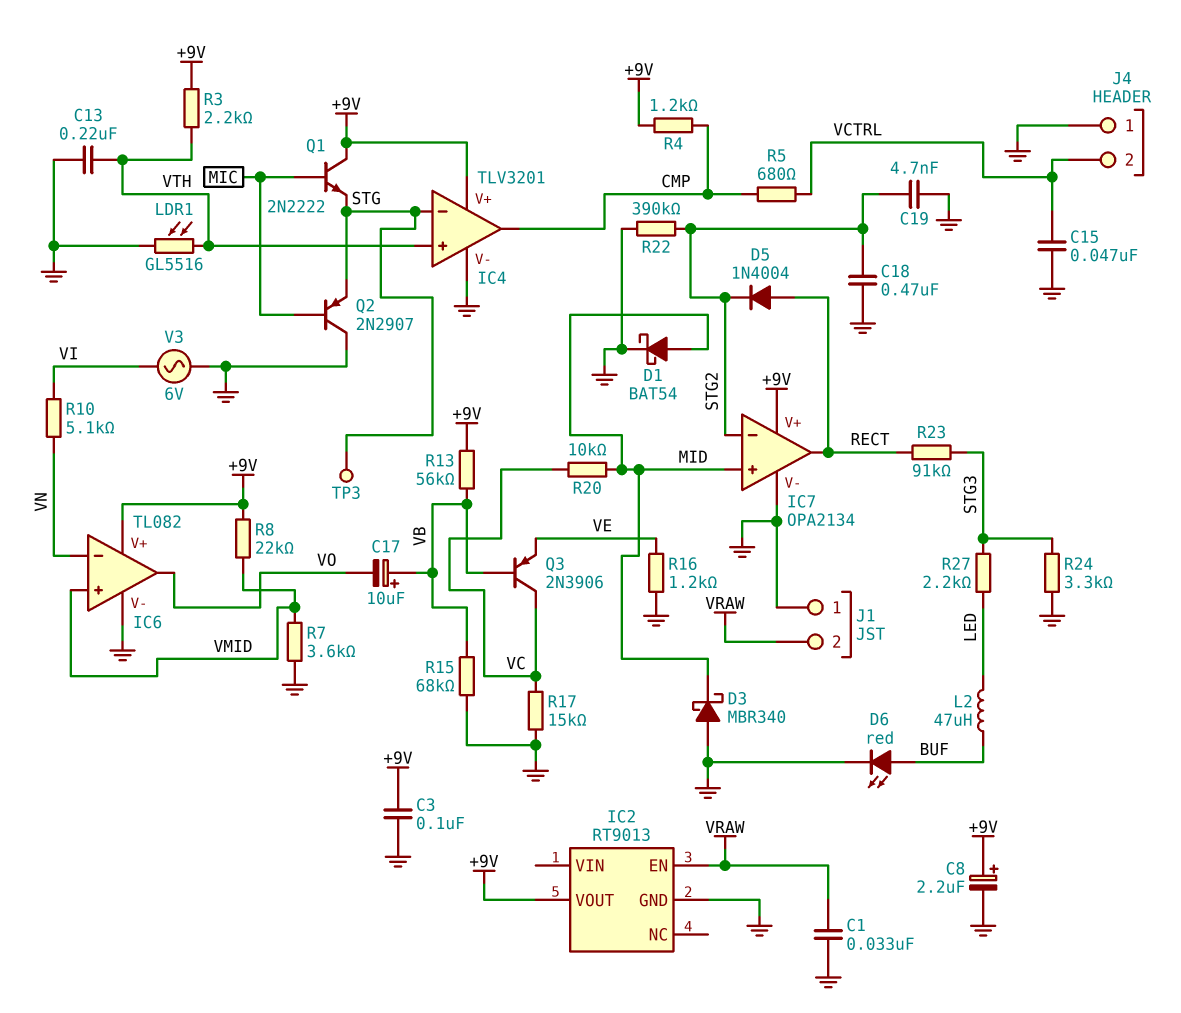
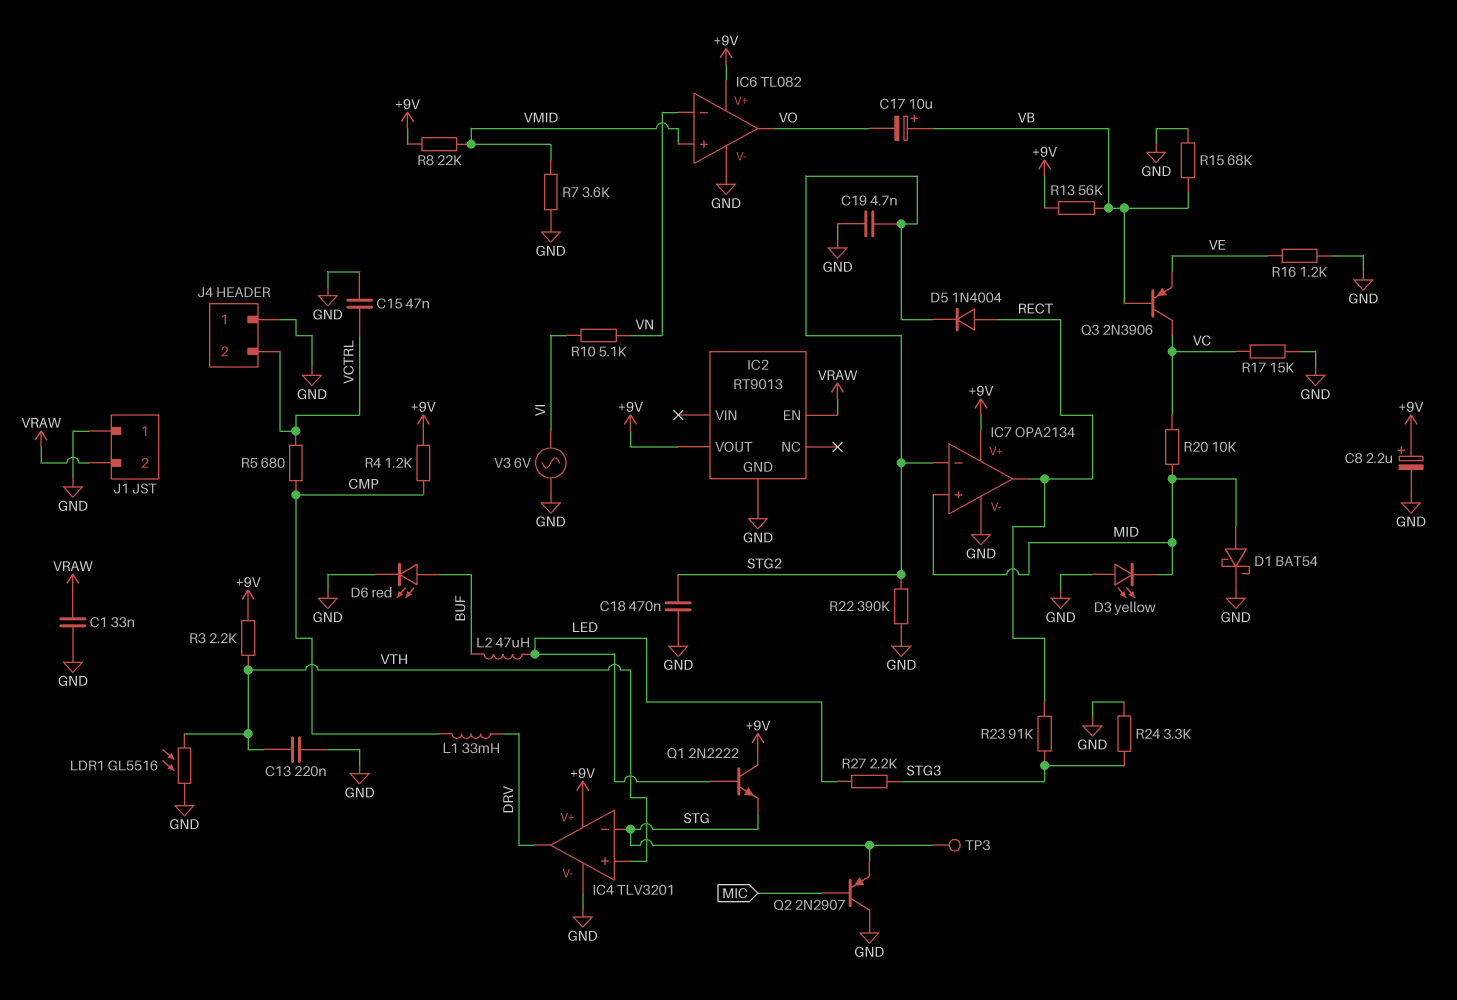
C3: 100nF (+9V, GND) -> none
D3: schottky MBR340 (A GND, K MID) -> LED yellow (A GND, K MID)
IC4 pin out: CMP -> DRV
L1: none -> 33mH (CMP, DRV)
Q1: NPN 2N2222 (B MIC, C +9V, E STG) -> NPN 2N2222 (B LED, C +9V, E STG)

